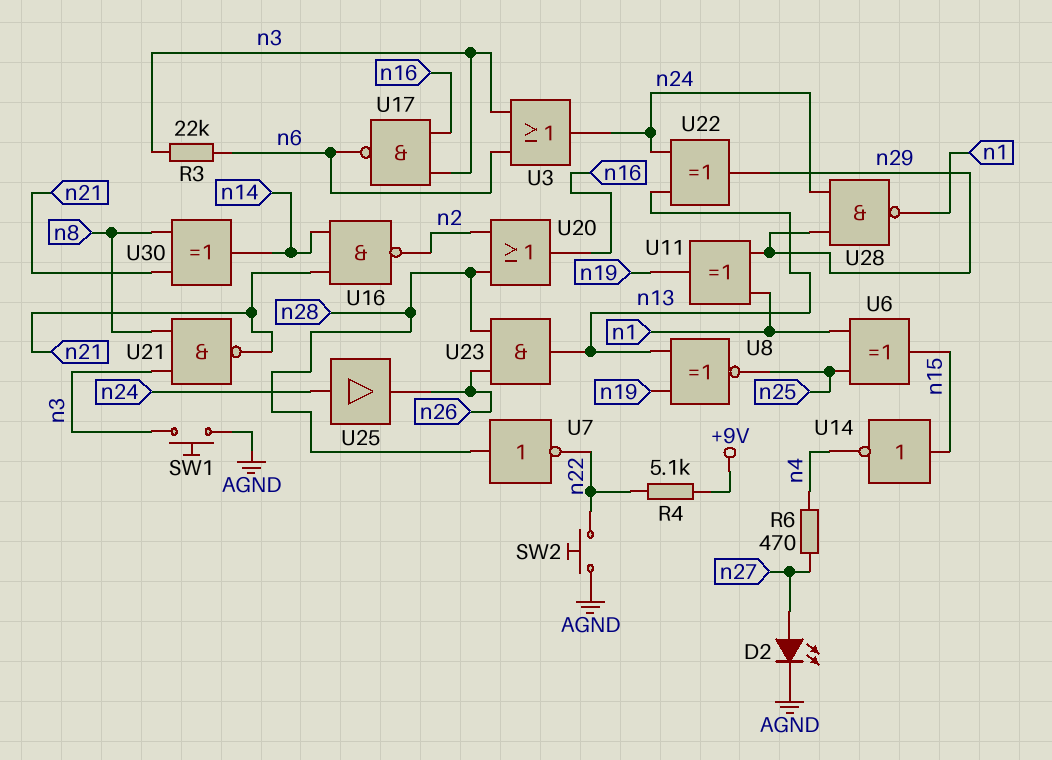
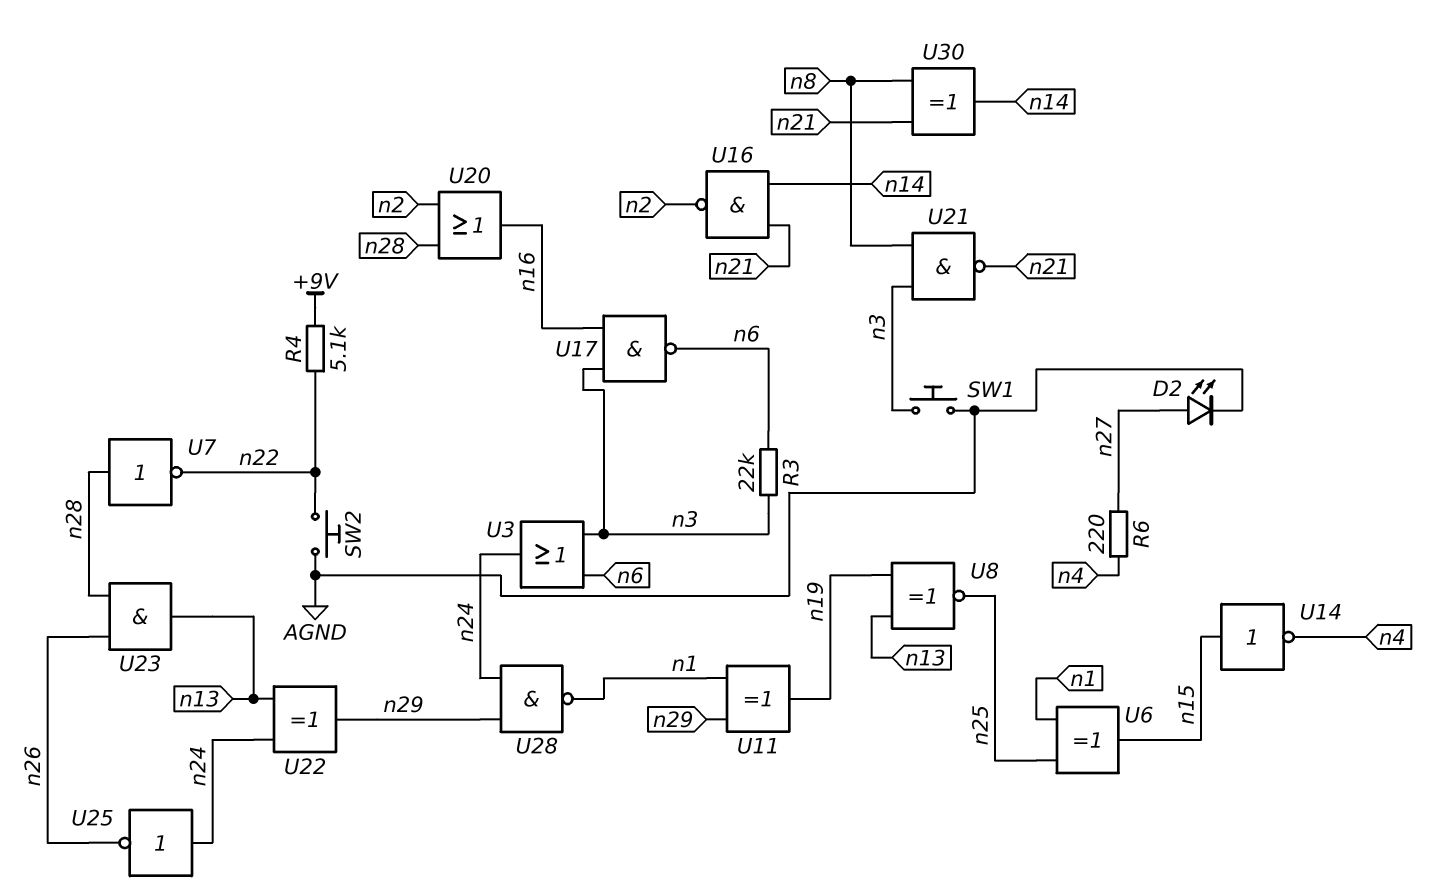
R6: 470 (n4, n27) -> 220 (n4, n27)
U25: buffer (in n24, out n26) -> NOT (in n24, out n26)

